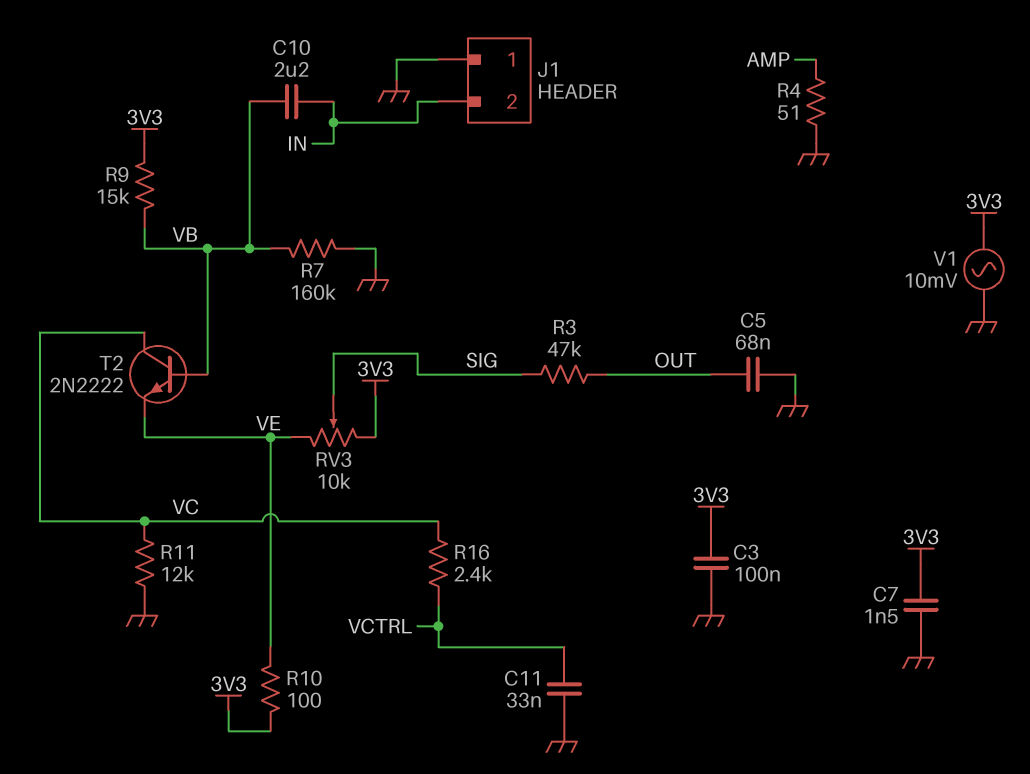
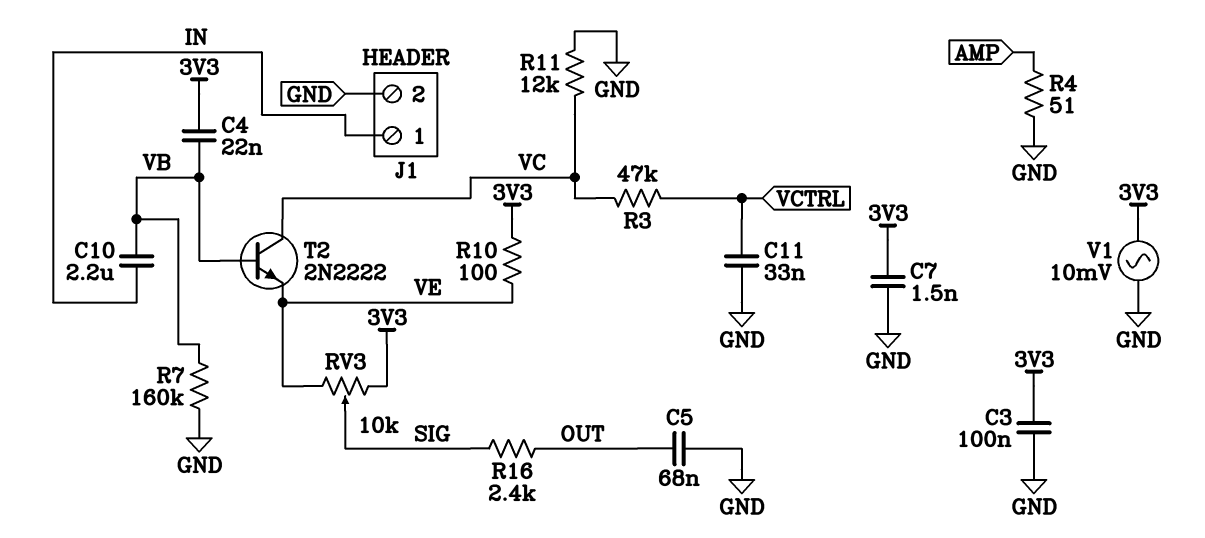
C4: none -> 22nF (3V3, VB)
J1 pin 1: GND -> IN
J1 pin 2: IN -> GND
R3: 47k (OUT, SIG) -> 47k (VC, VCTRL)
R9: 15k (3V3, VB) -> none
R16: 2.4k (VC, VCTRL) -> 2.4k (OUT, SIG)

